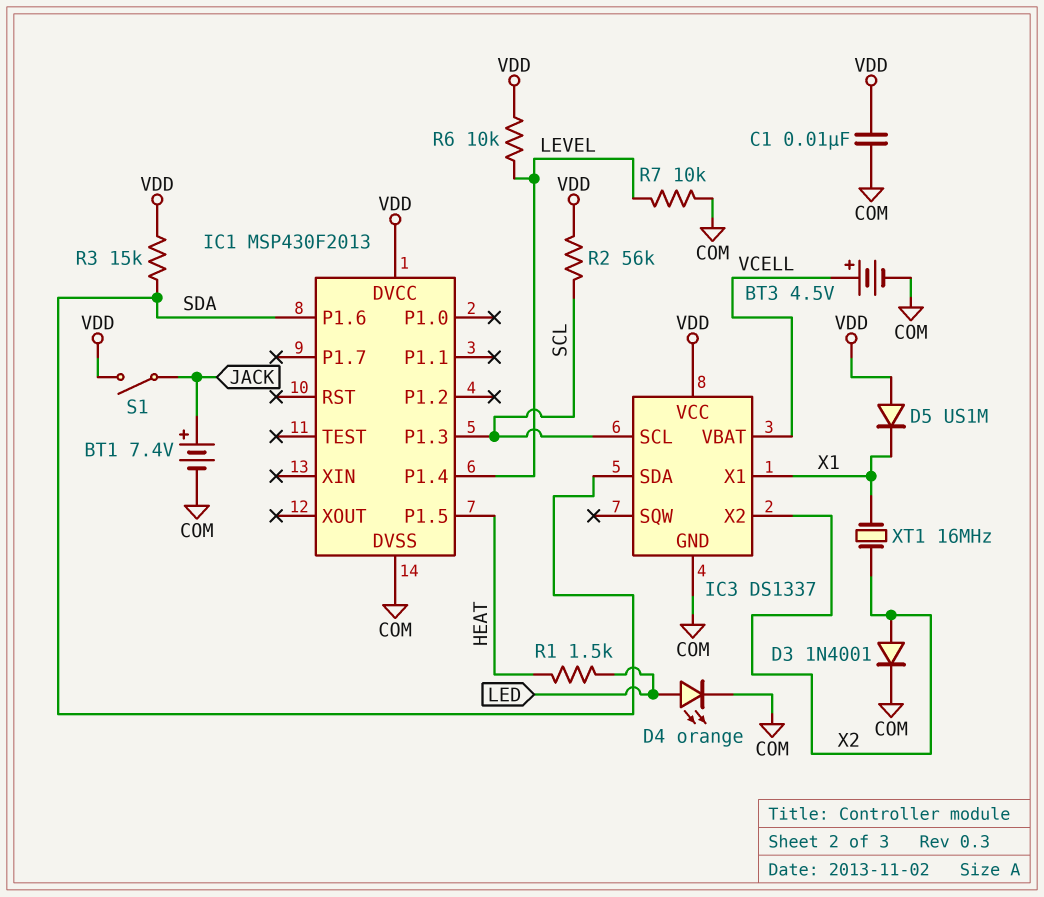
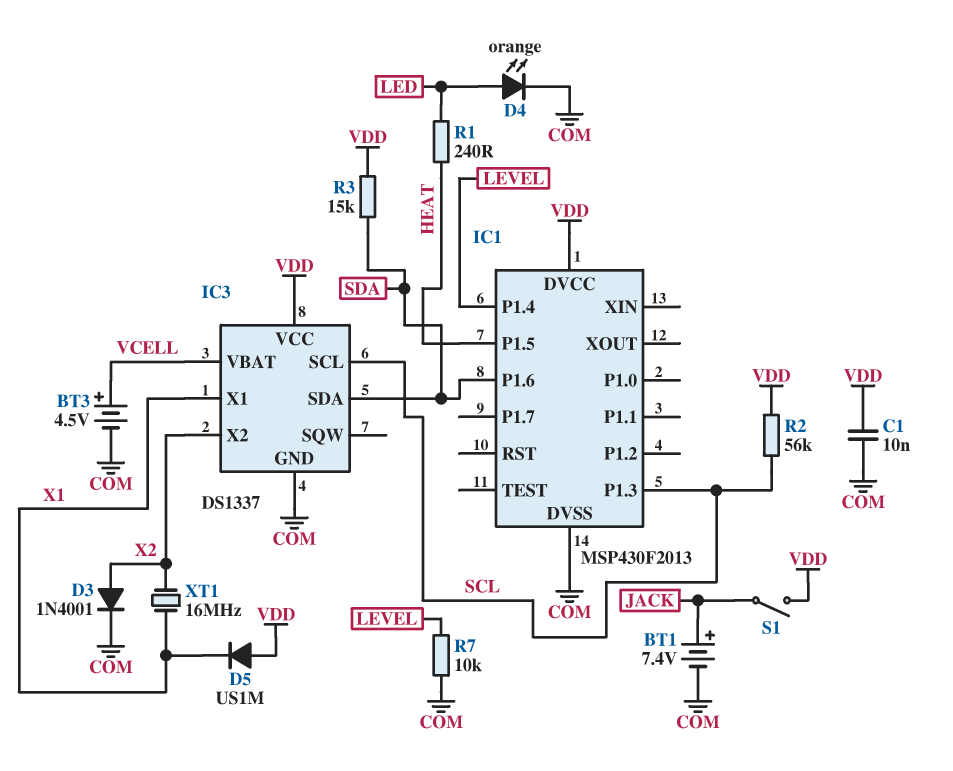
R1: 1.5k (HEAT, LED) -> 240 (HEAT, LED)
R6: 10k (LEVEL, VDD) -> none

